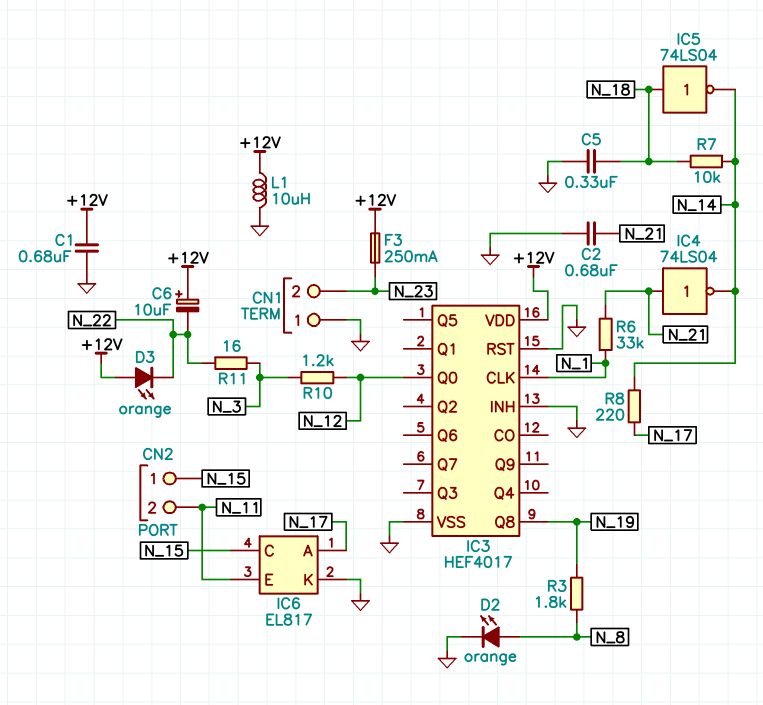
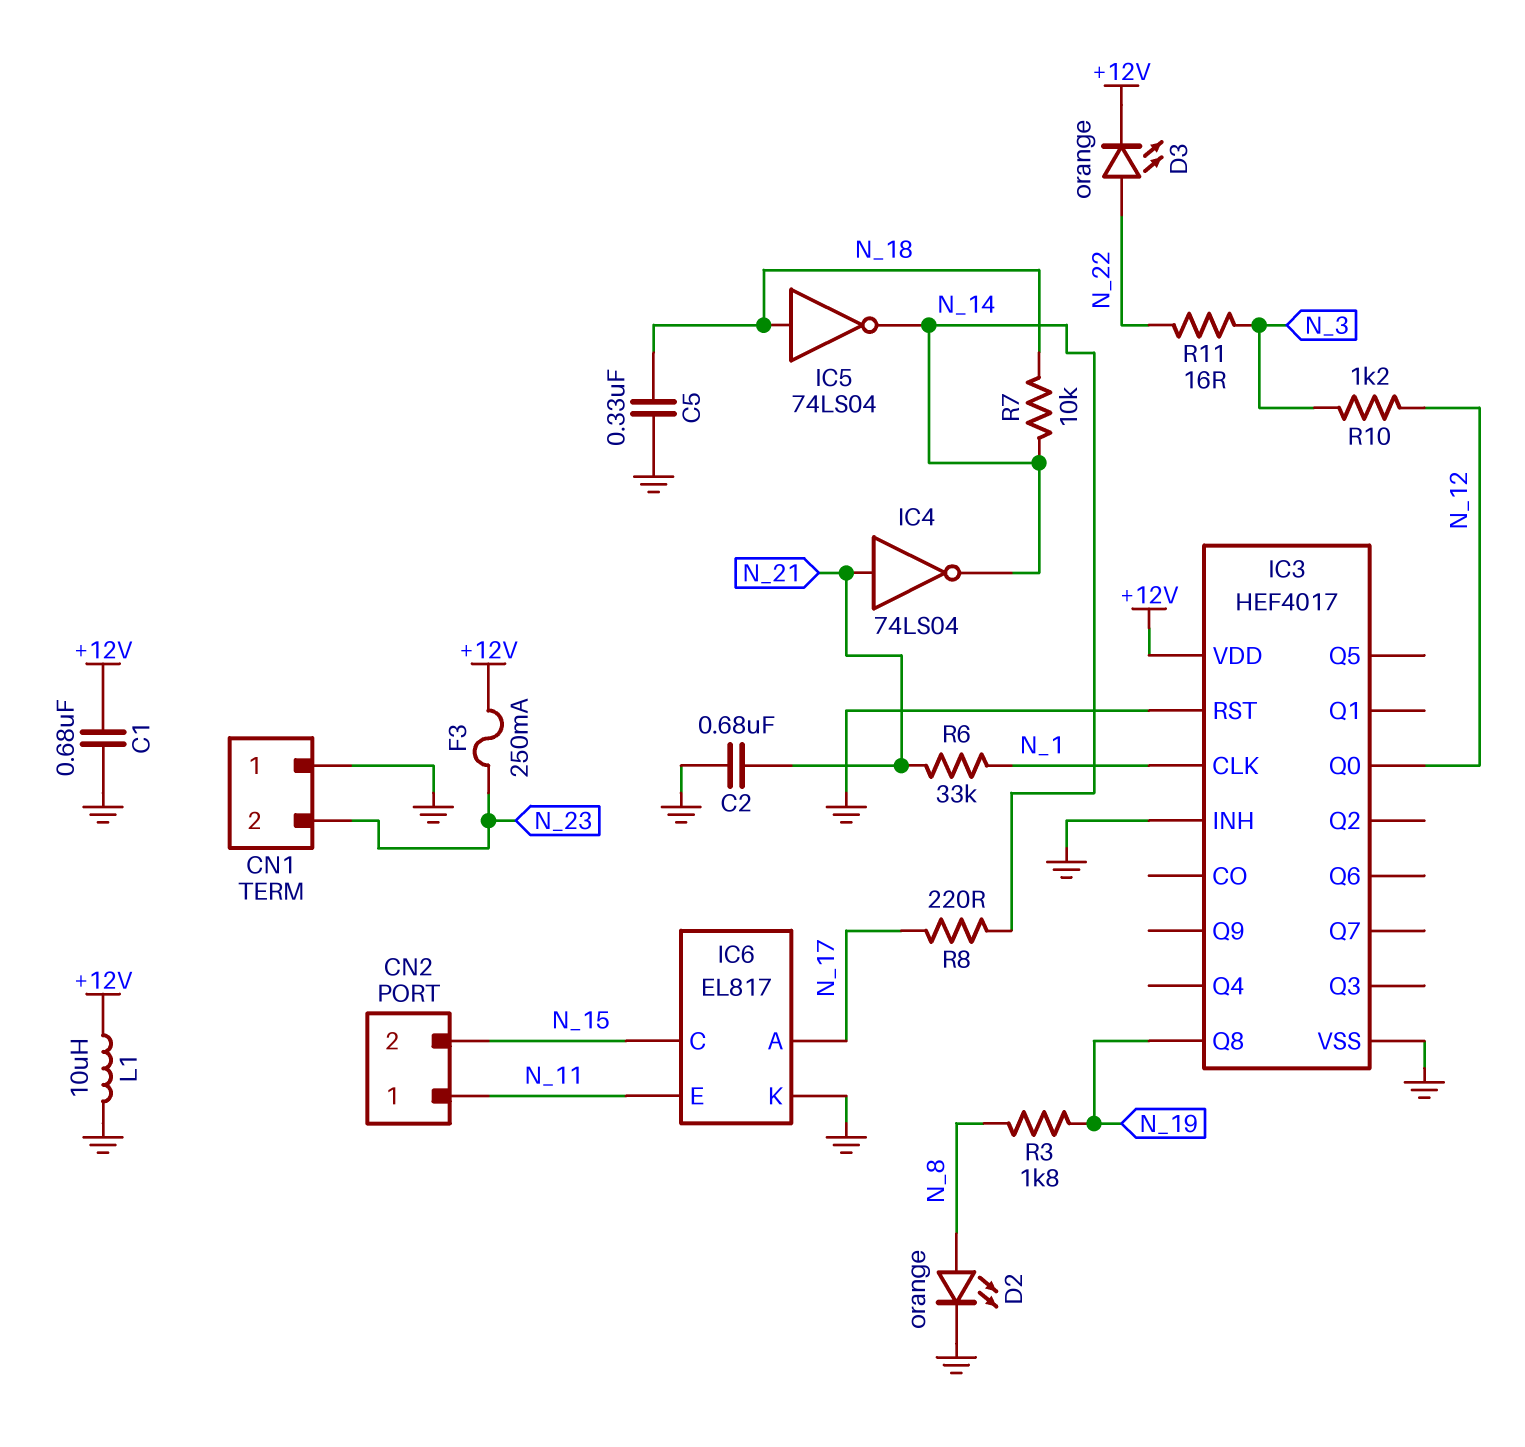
C6: 10uF (plus +12V, minus N_22) -> none
CN2 pin 1: N_15 -> N_11
CN2 pin 2: N_11 -> N_15
D3: LED orange (A +12V, K N_22) -> LED orange (A N_22, K +12V)

